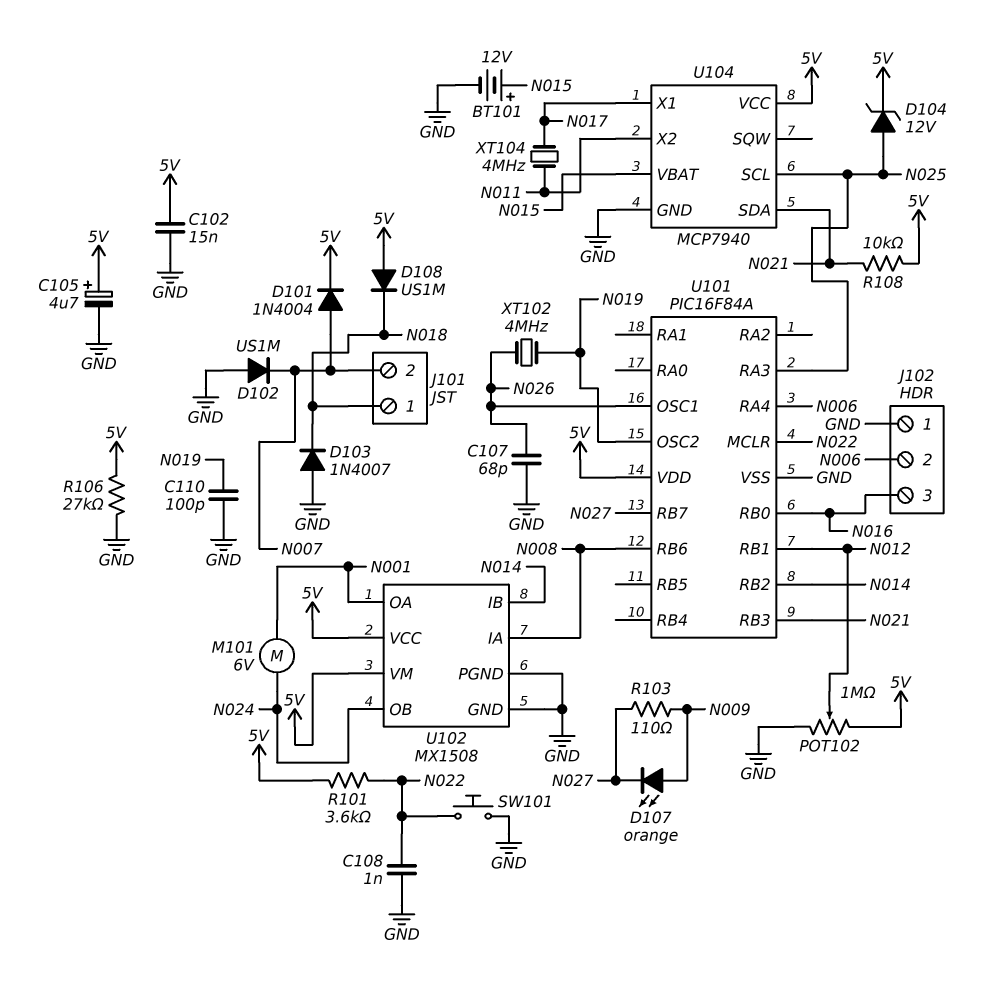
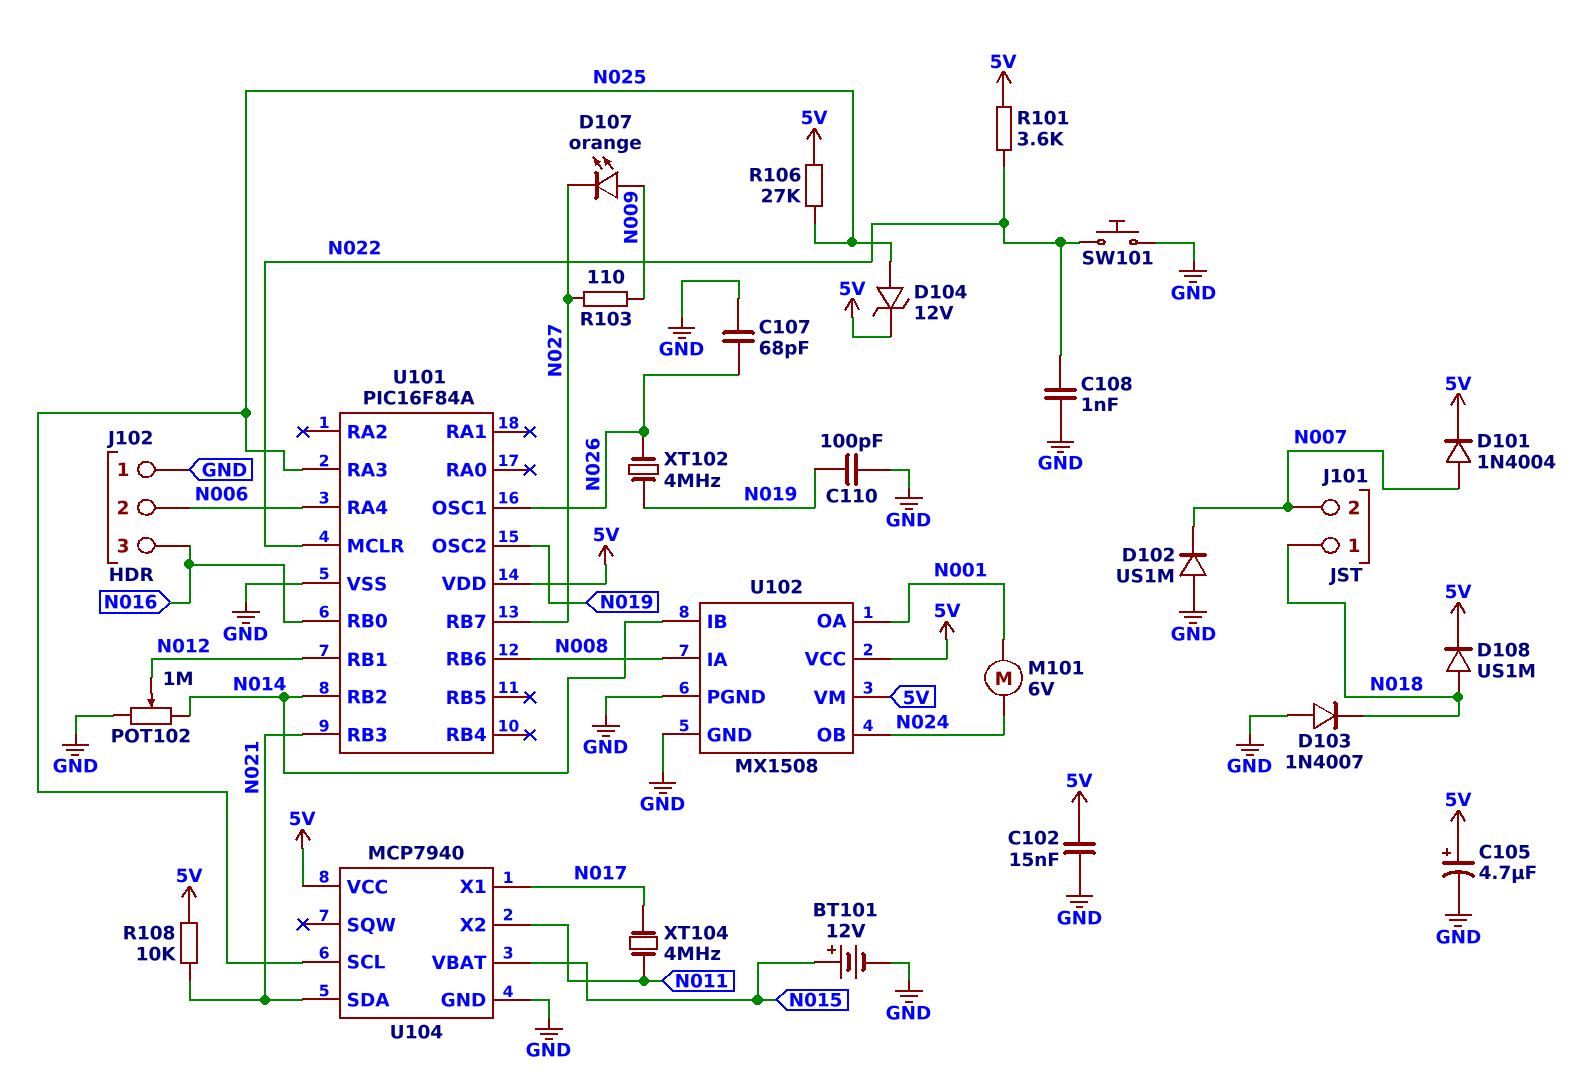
D108: diode US1M (A 5V, K N018) -> diode US1M (A N018, K 5V)
POT102: 1M (5V, GND, wiper N012) -> 1M (GND, N014, wiper N012)
R106: 27k (5V, GND) -> 27k (5V, N025)

